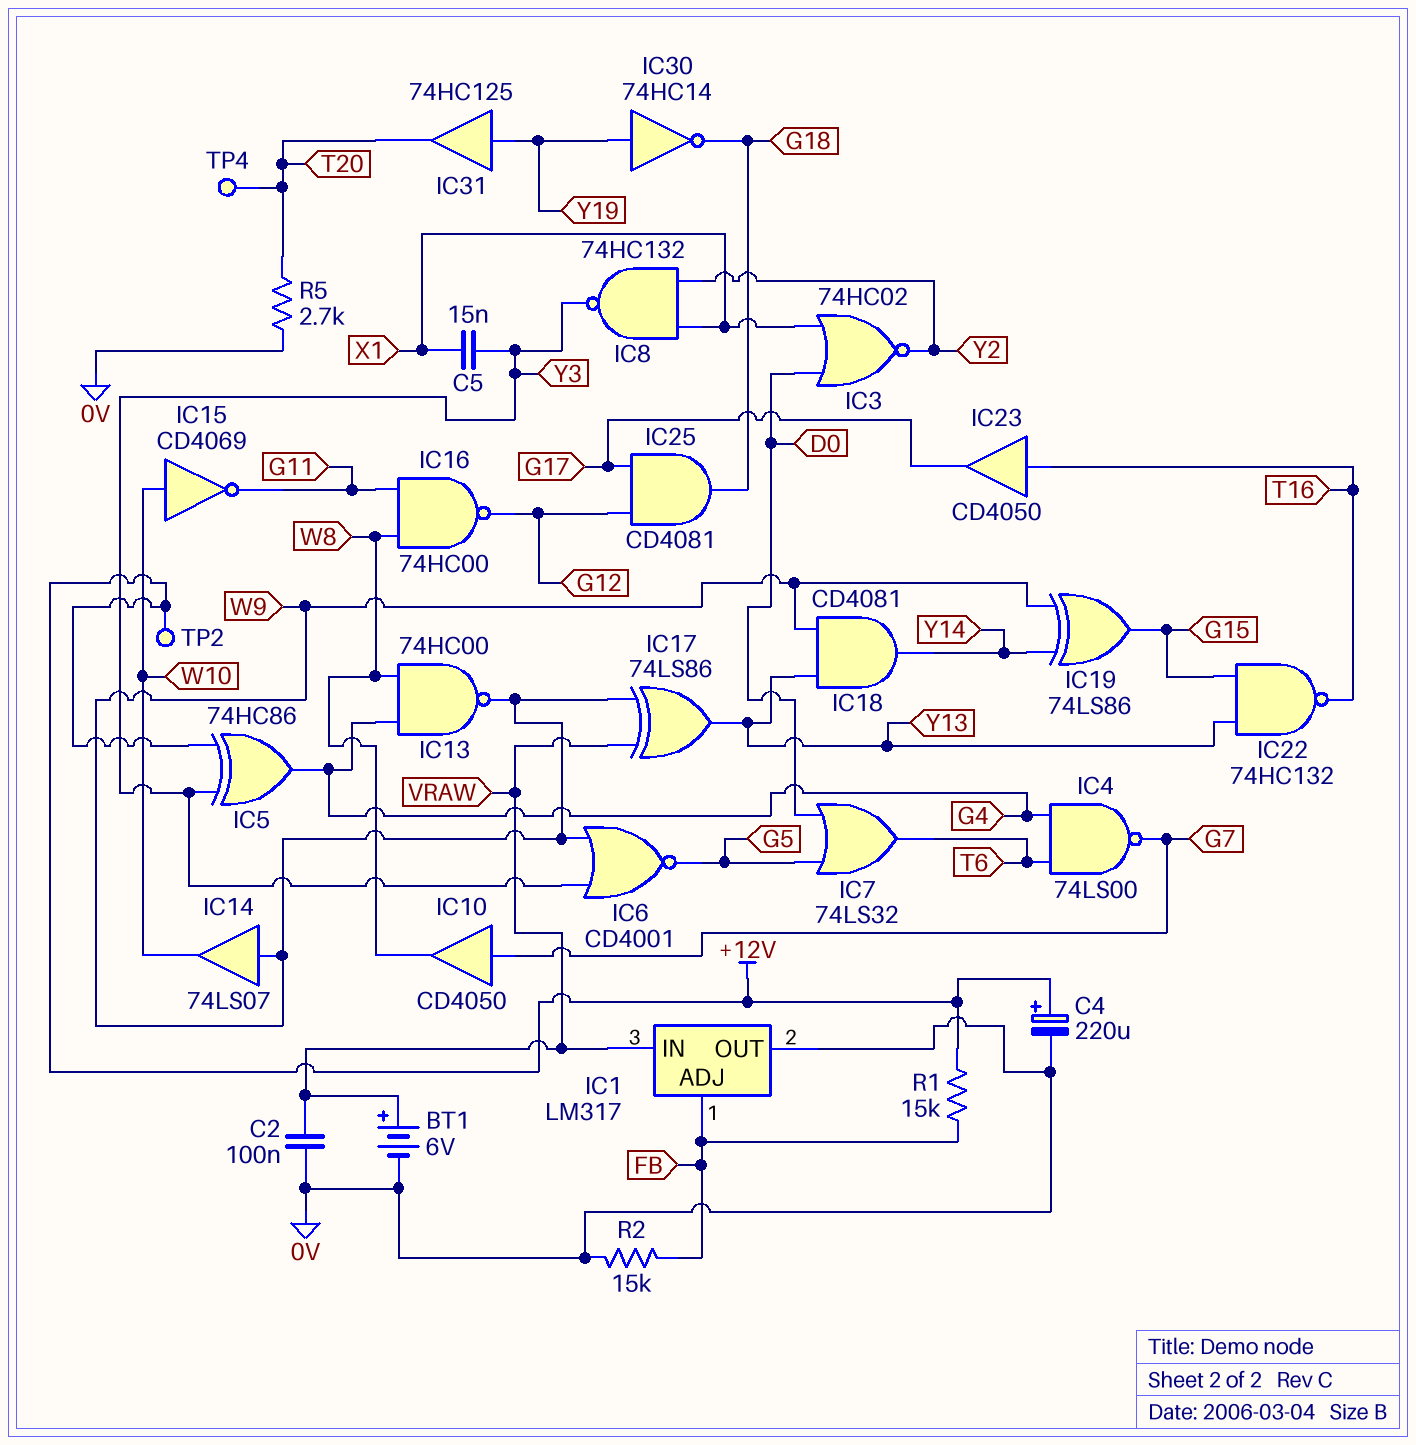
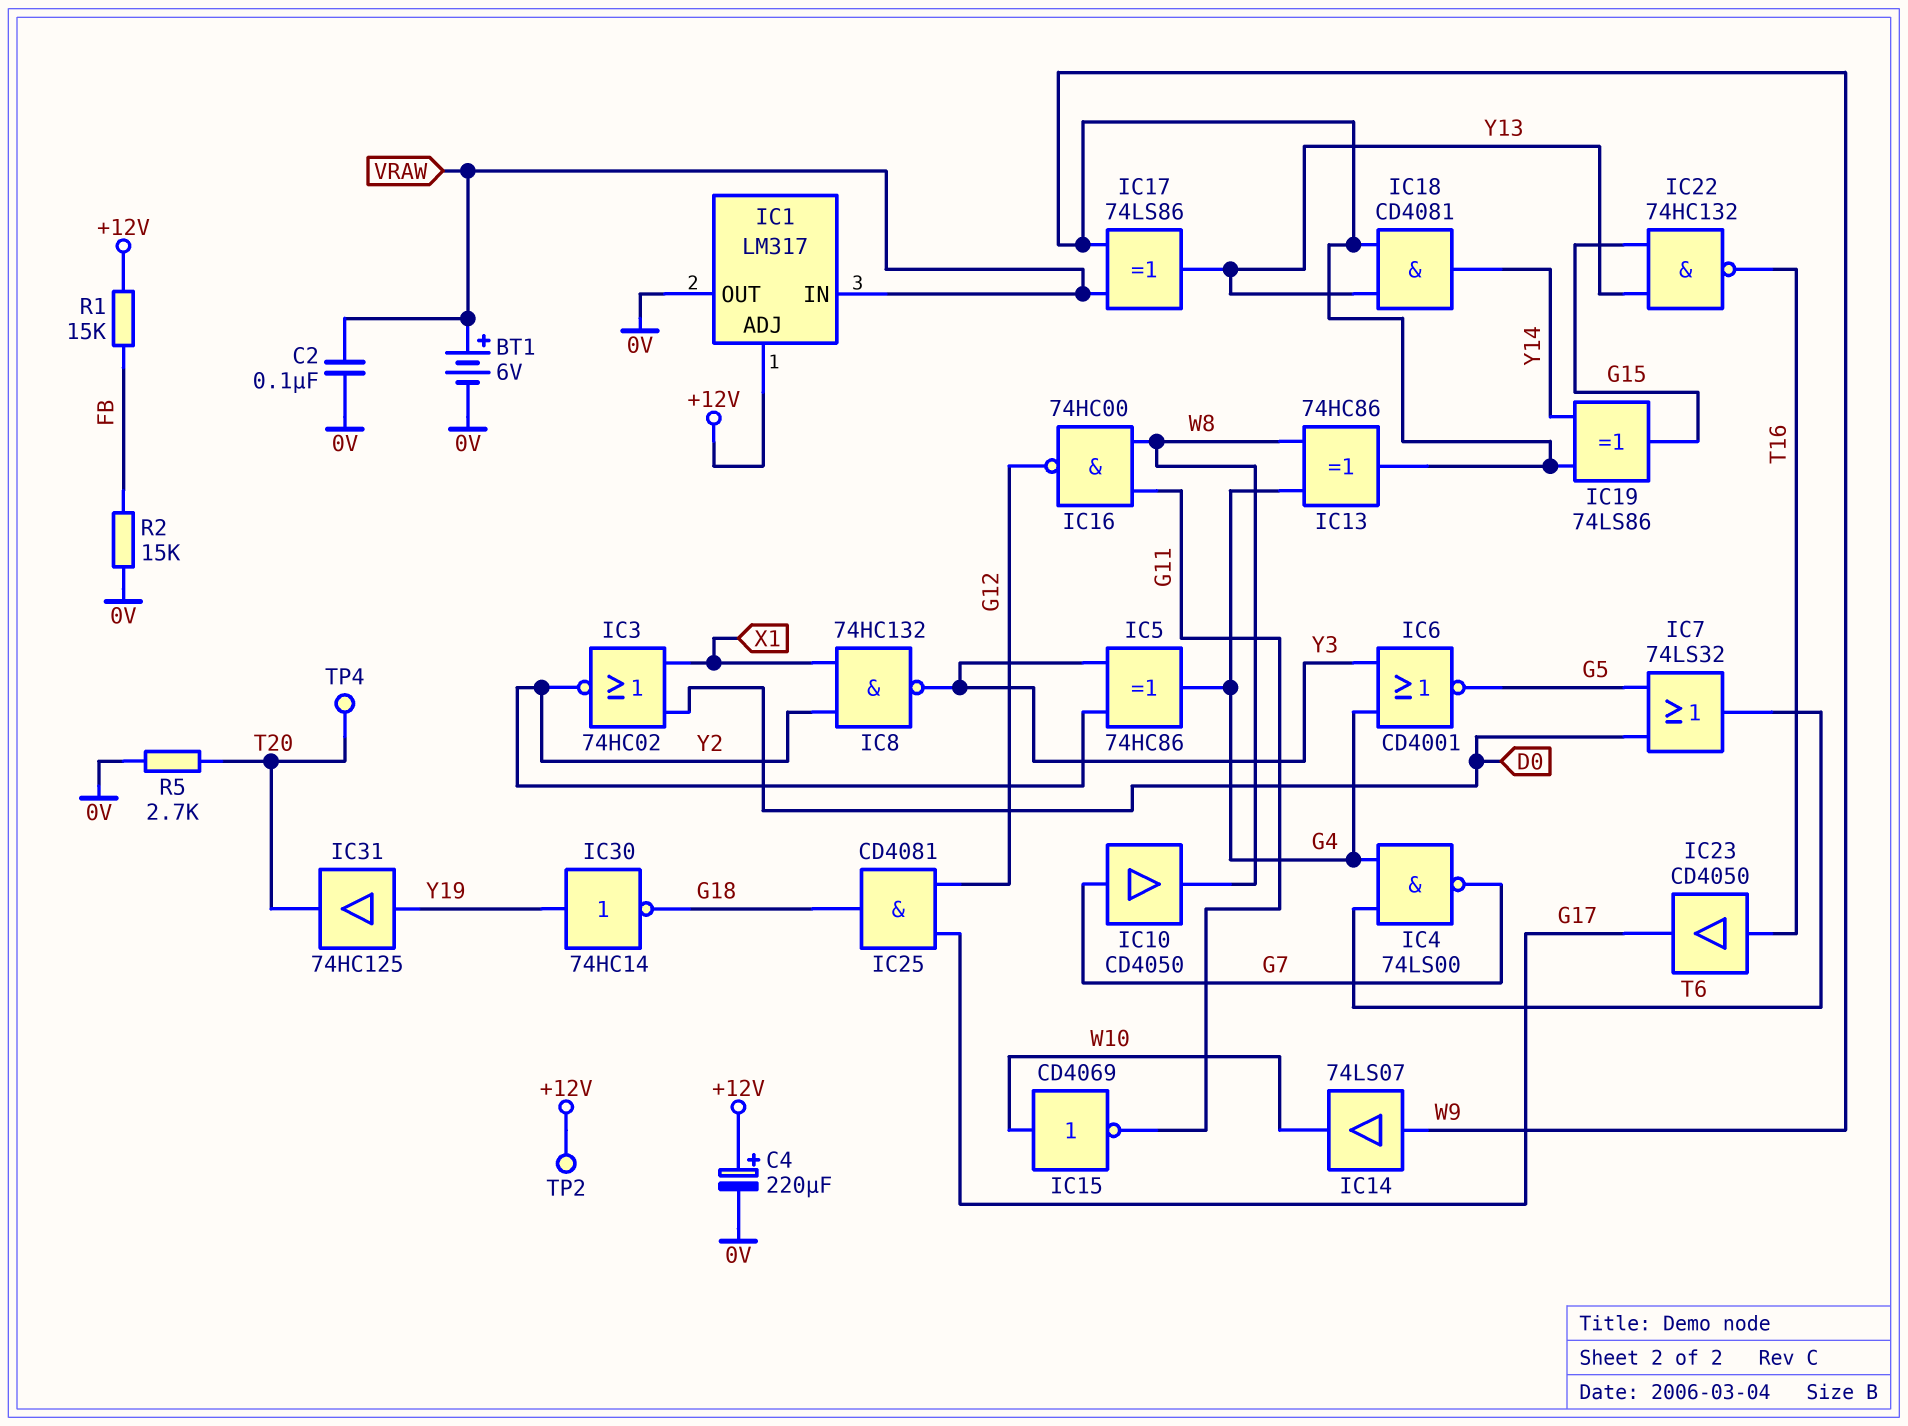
C5: 15nF (X1, Y3) -> none
IC1 pin ADJ: FB -> +12V
IC5: XOR 74HC86 (in +12V, in Y3, out G4) -> XOR 74HC86 (in Y2, in Y3, out G4)
IC6: NOR CD4001 (in W9, in Y3, out G5) -> NOR CD4001 (in G4, in Y3, out G5)
IC13: NAND 74HC00 (in G4, in W8, out W9) -> XOR 74HC86 (in G4, in W8, out W9)

